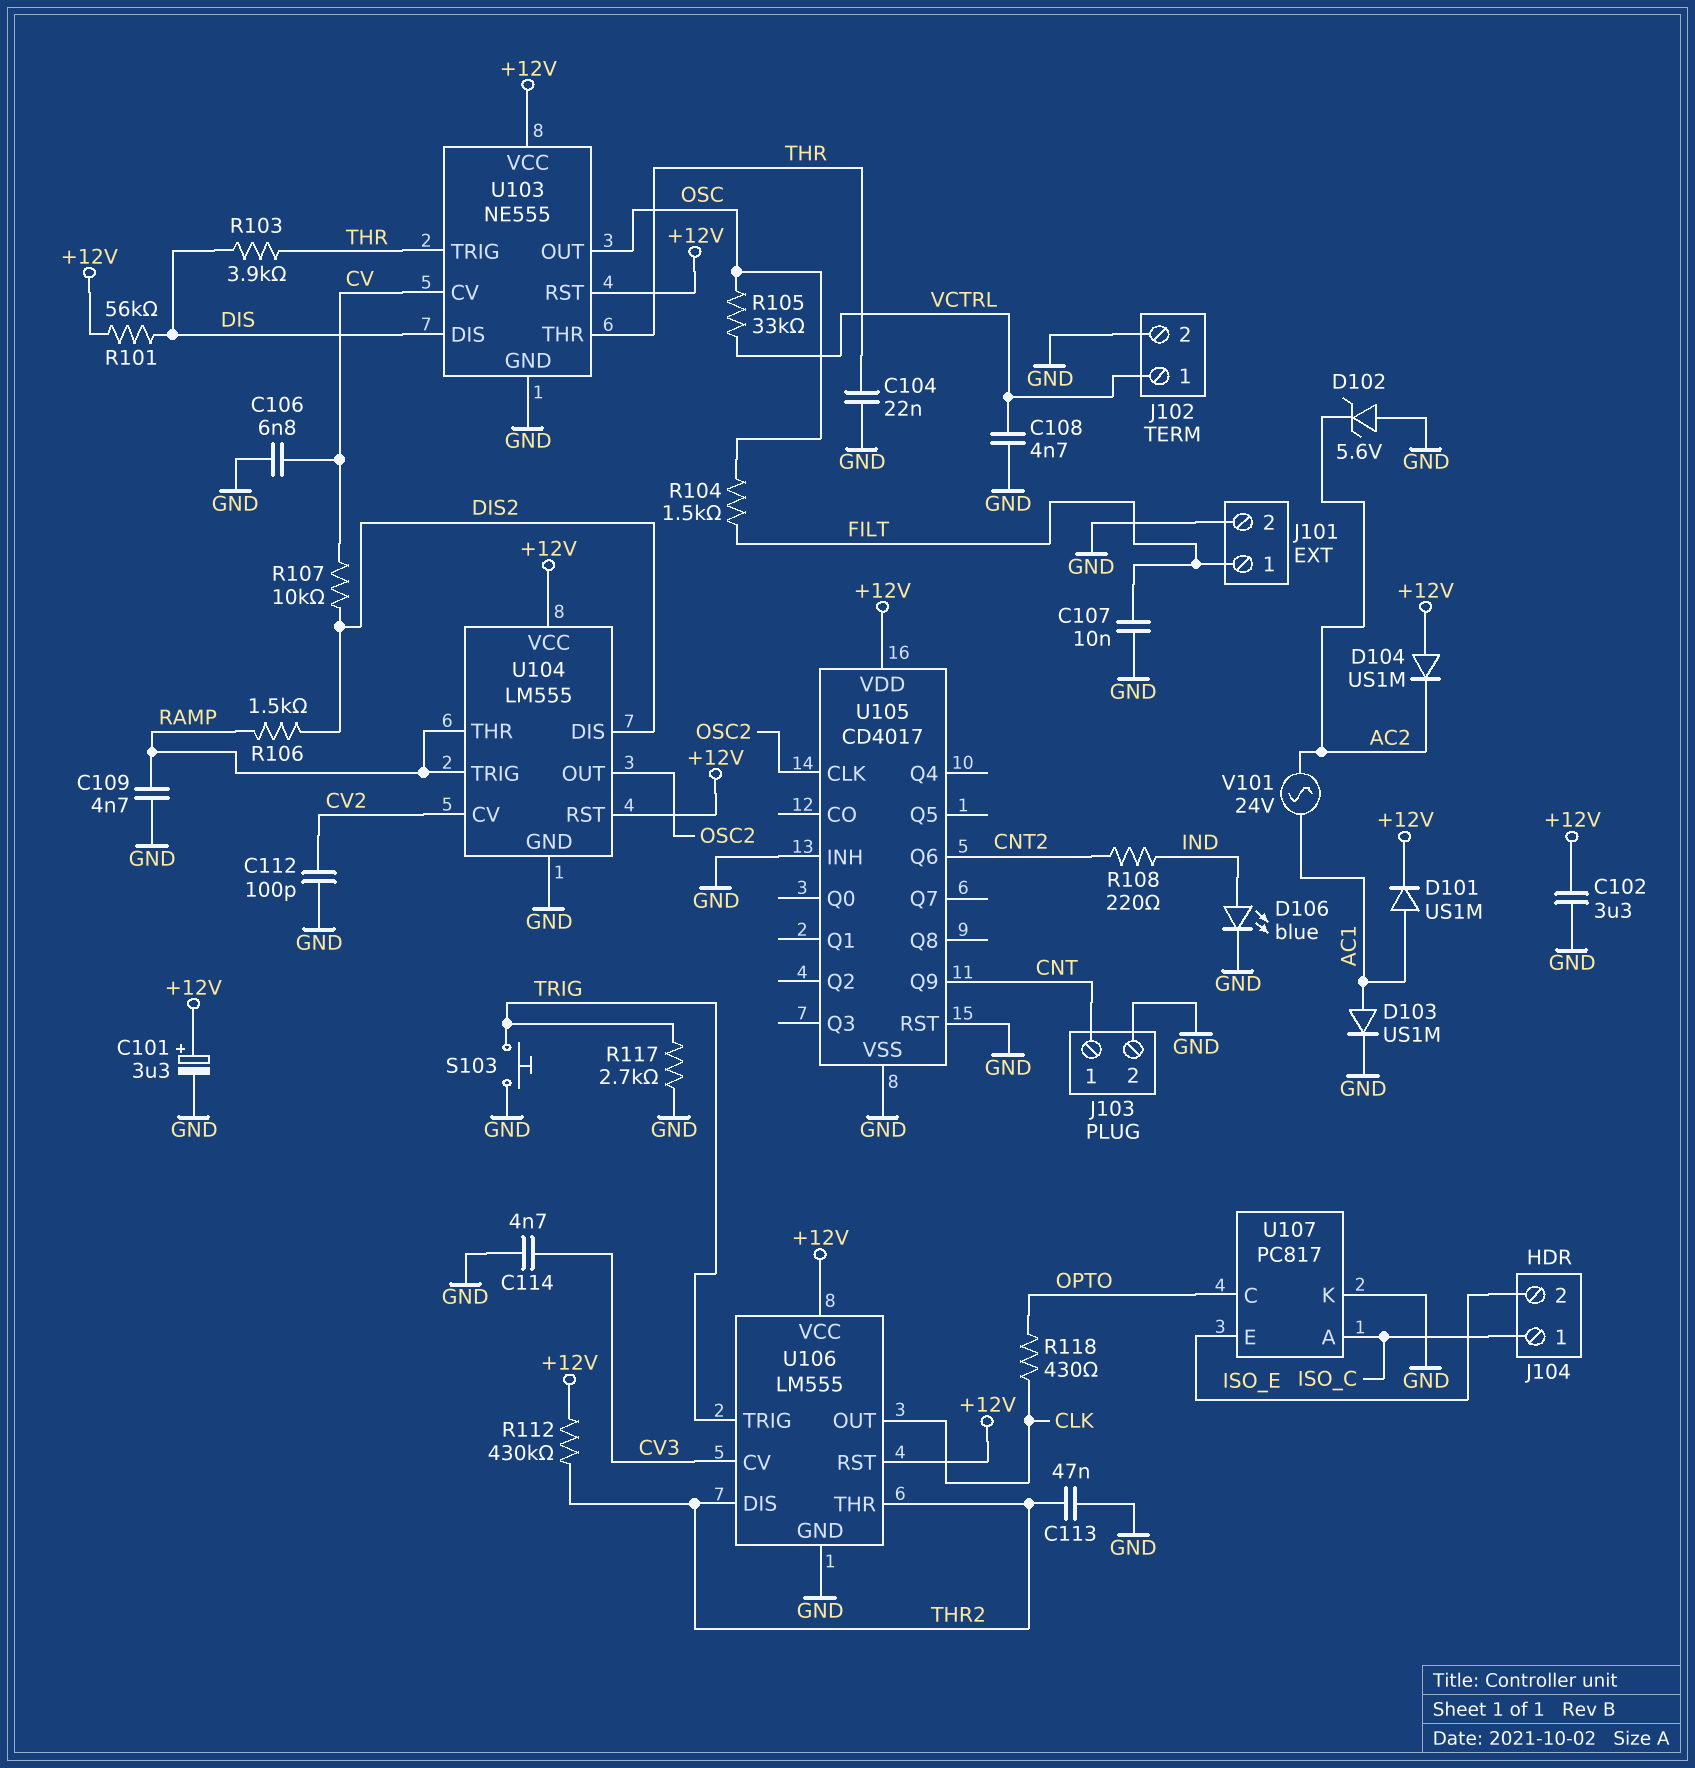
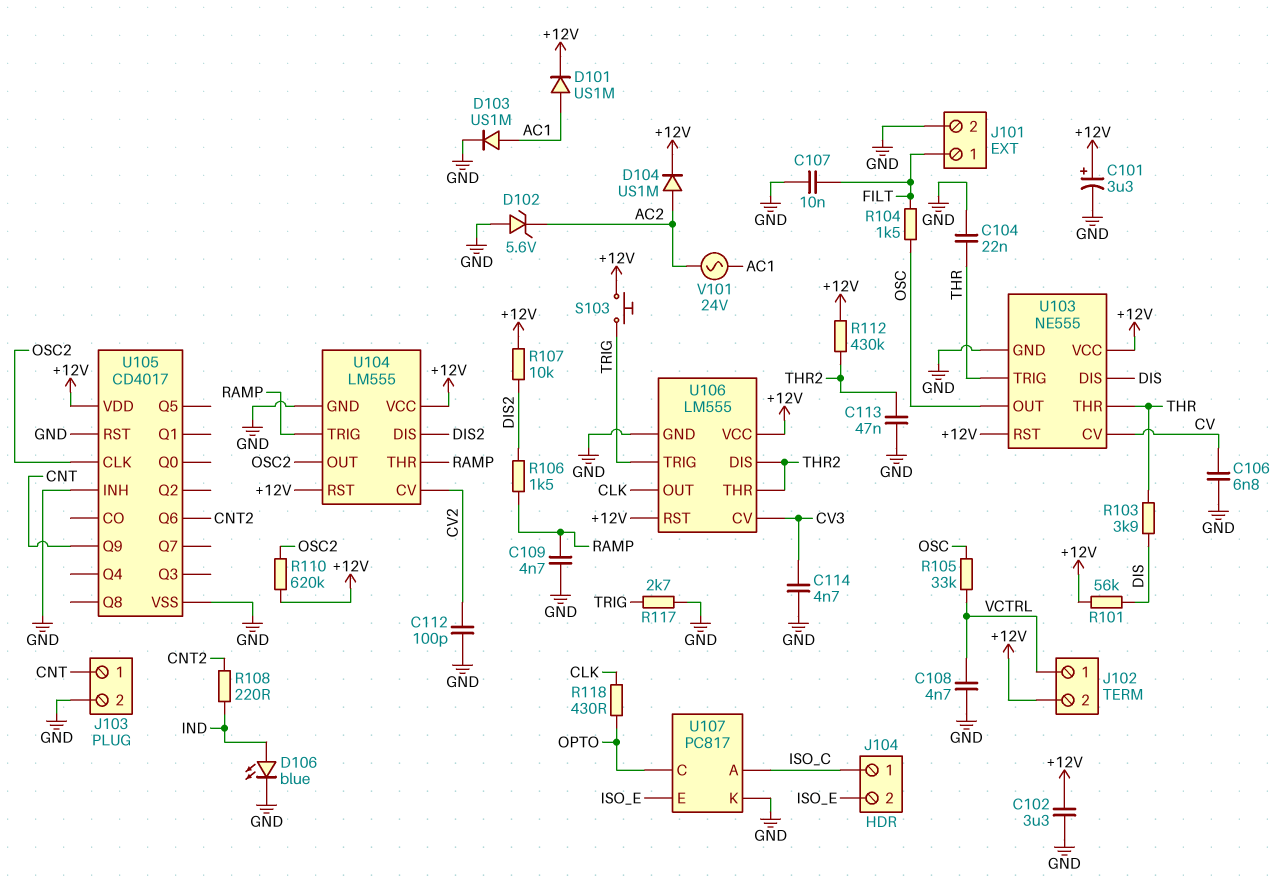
D104: diode US1M (A +12V, K AC2) -> diode US1M (A AC2, K +12V)
J102 pin 2: GND -> +12V
R107: 10k (CV, DIS2) -> 10k (+12V, DIS2)
R110: none -> 620k (+12V, OSC2)
S103: button (GND, TRIG) -> button (+12V, TRIG)

